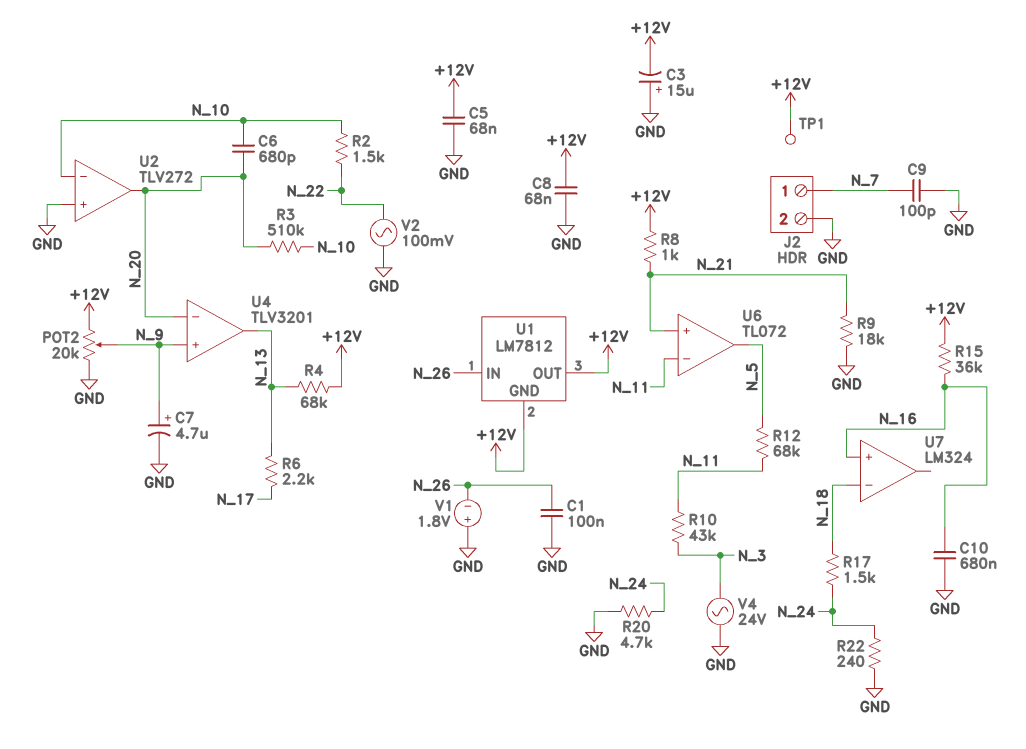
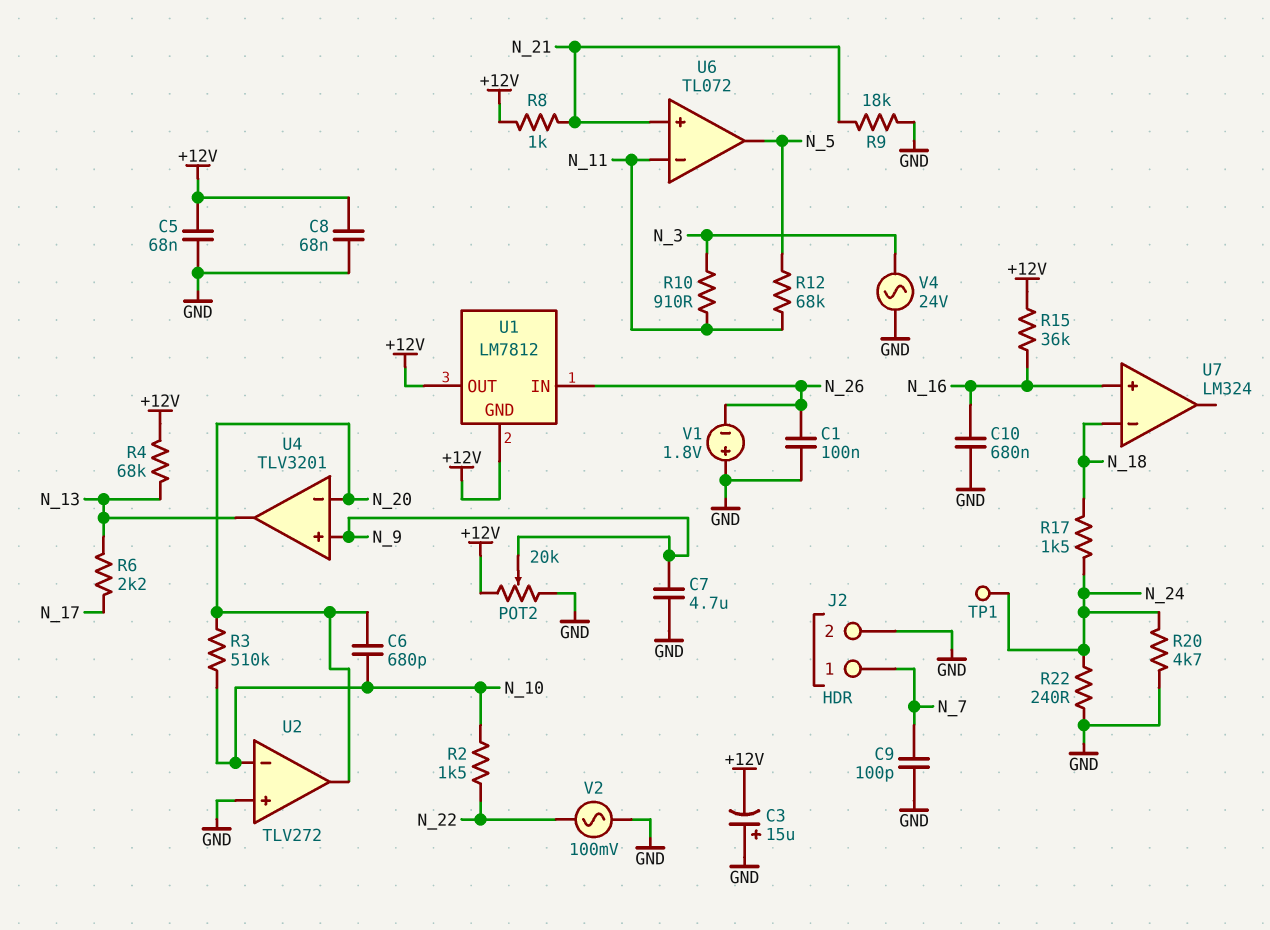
C7: 4.7uF (plus N_9, minus GND) -> 4.7uF (GND, N_9)
R10: 43k (N_3, N_11) -> 910 (N_3, N_11)
TP1: test point (+12V) -> test point (N_24)

